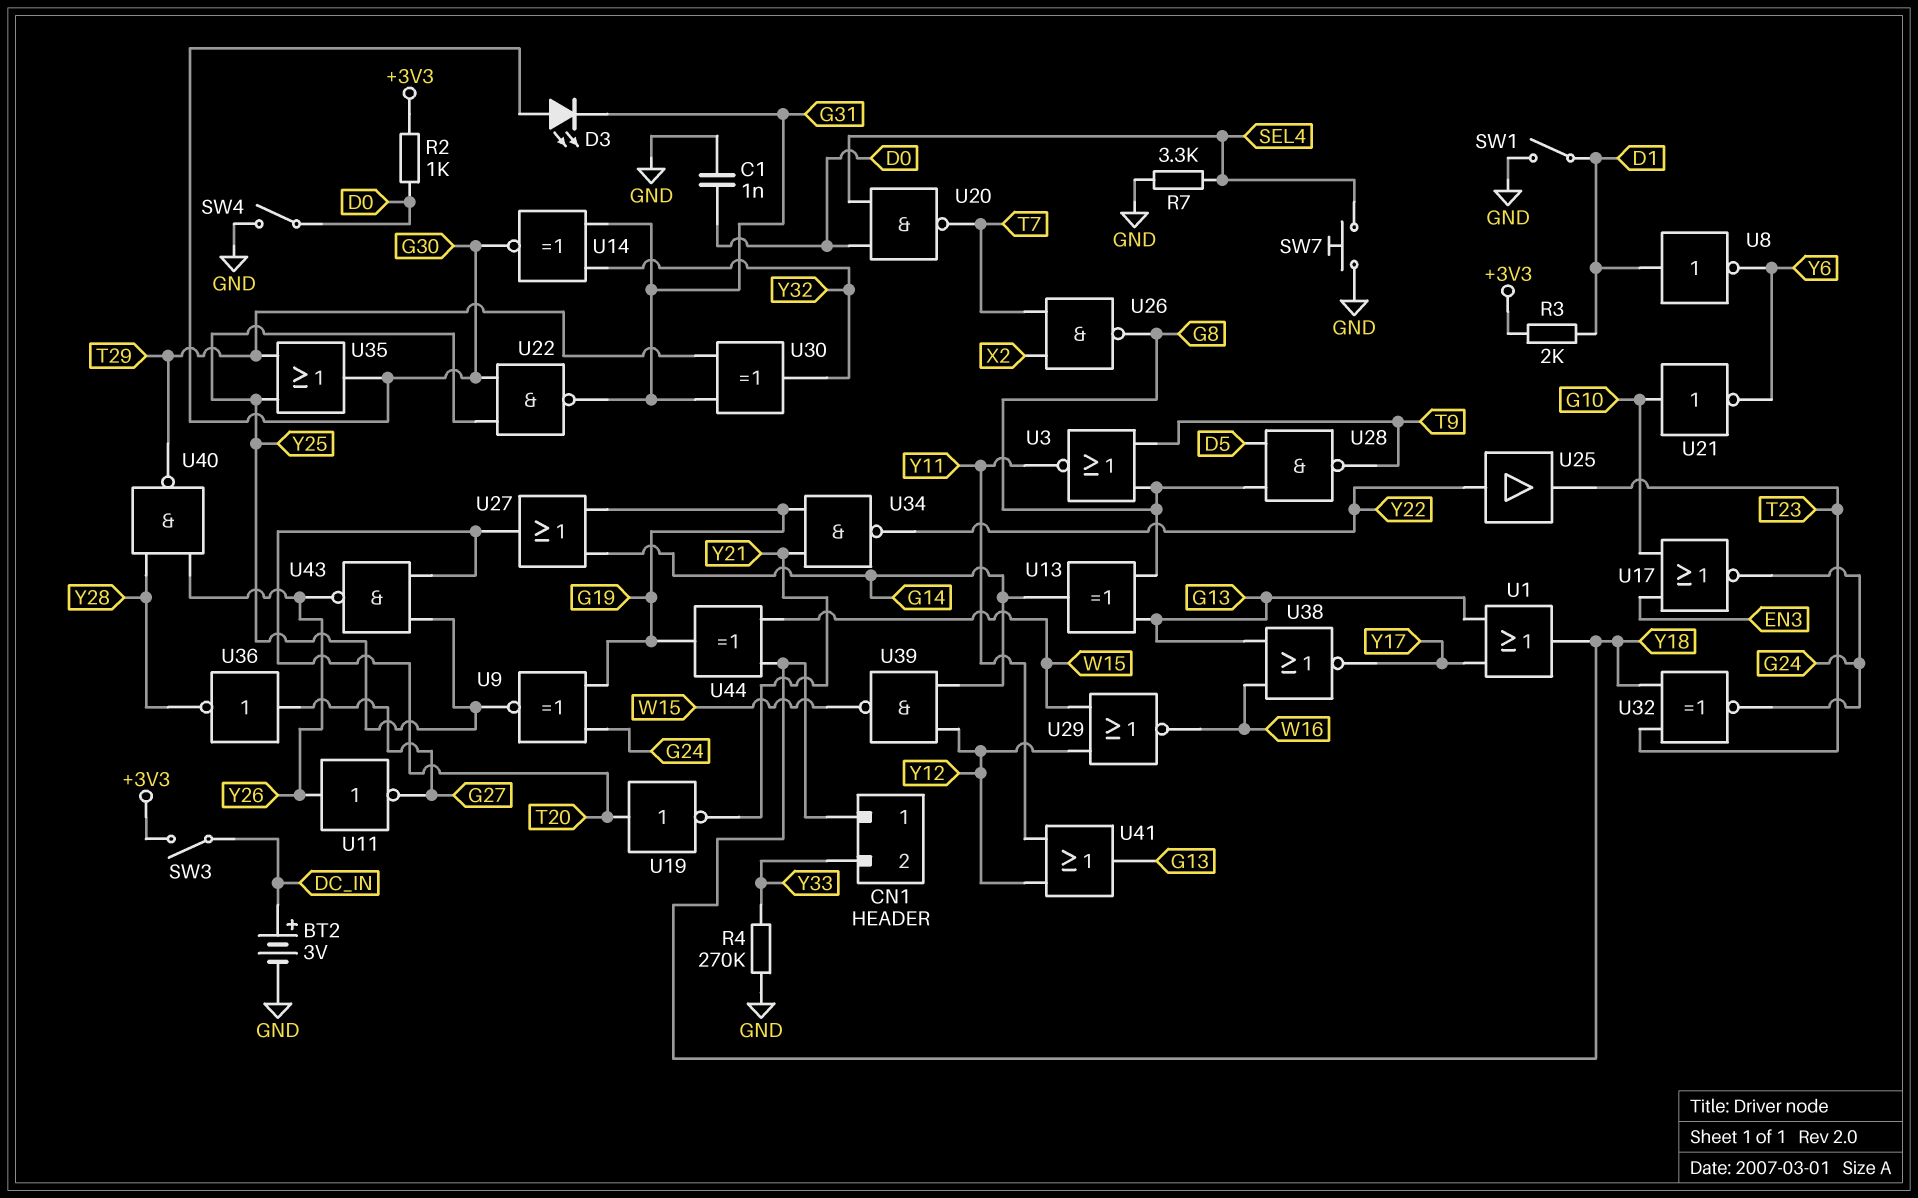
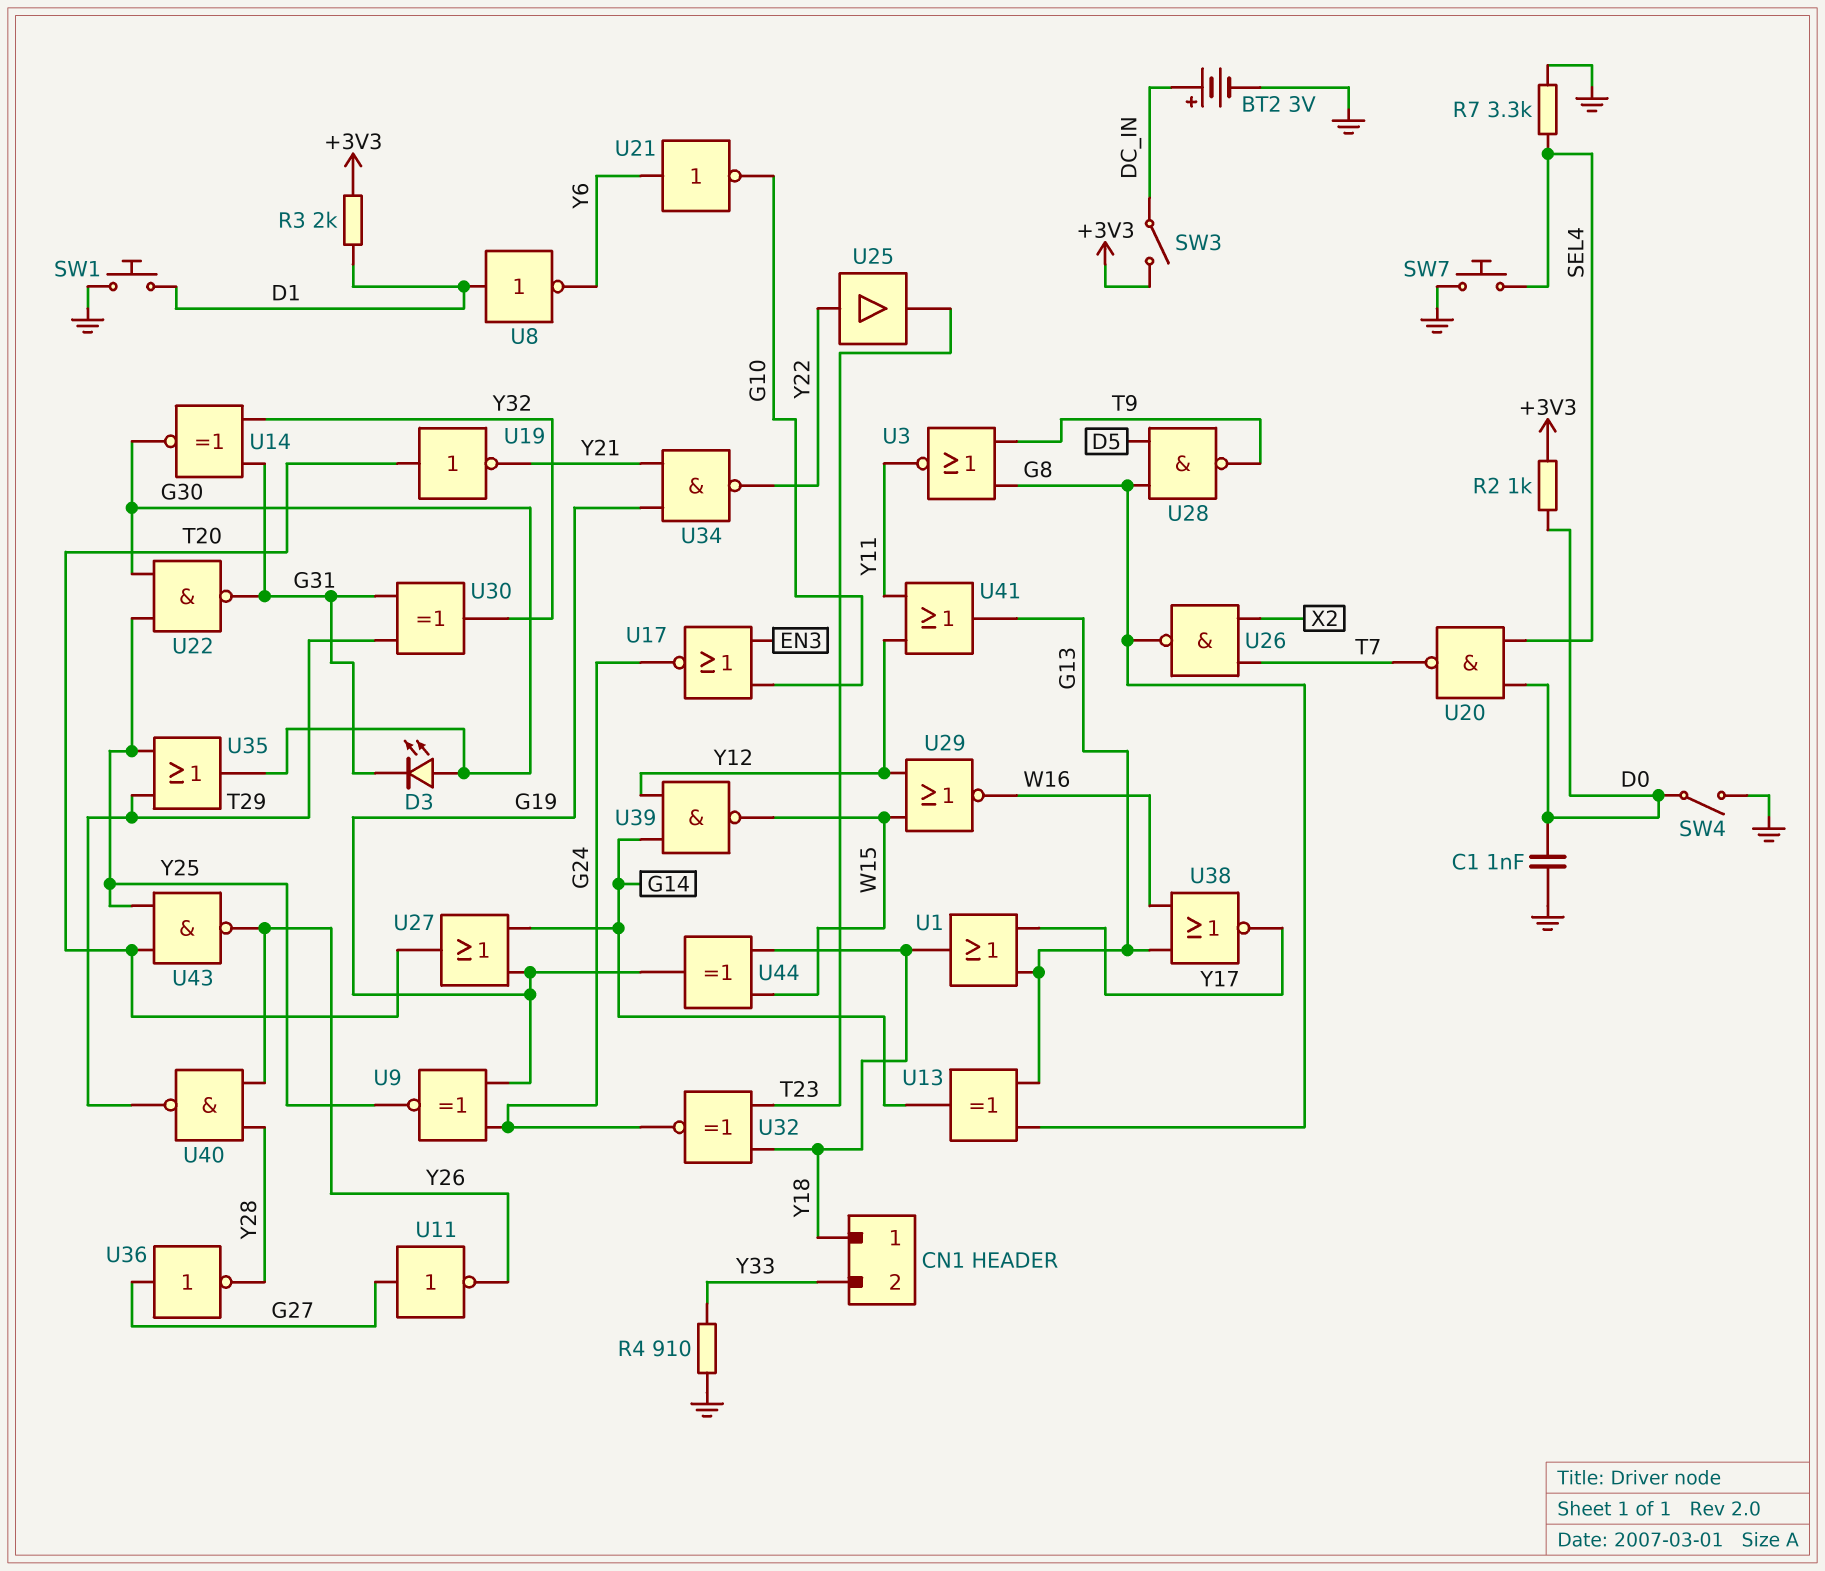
R4: 270k (GND, Y33) -> 910 (GND, Y33)
SW1: switch (D1, GND) -> button (D1, GND)
U11: NOT (in Y26, out G27) -> NOT (in G27, out Y26)
U21: NOT (in G10, out Y6) -> NOT (in Y6, out G10)

